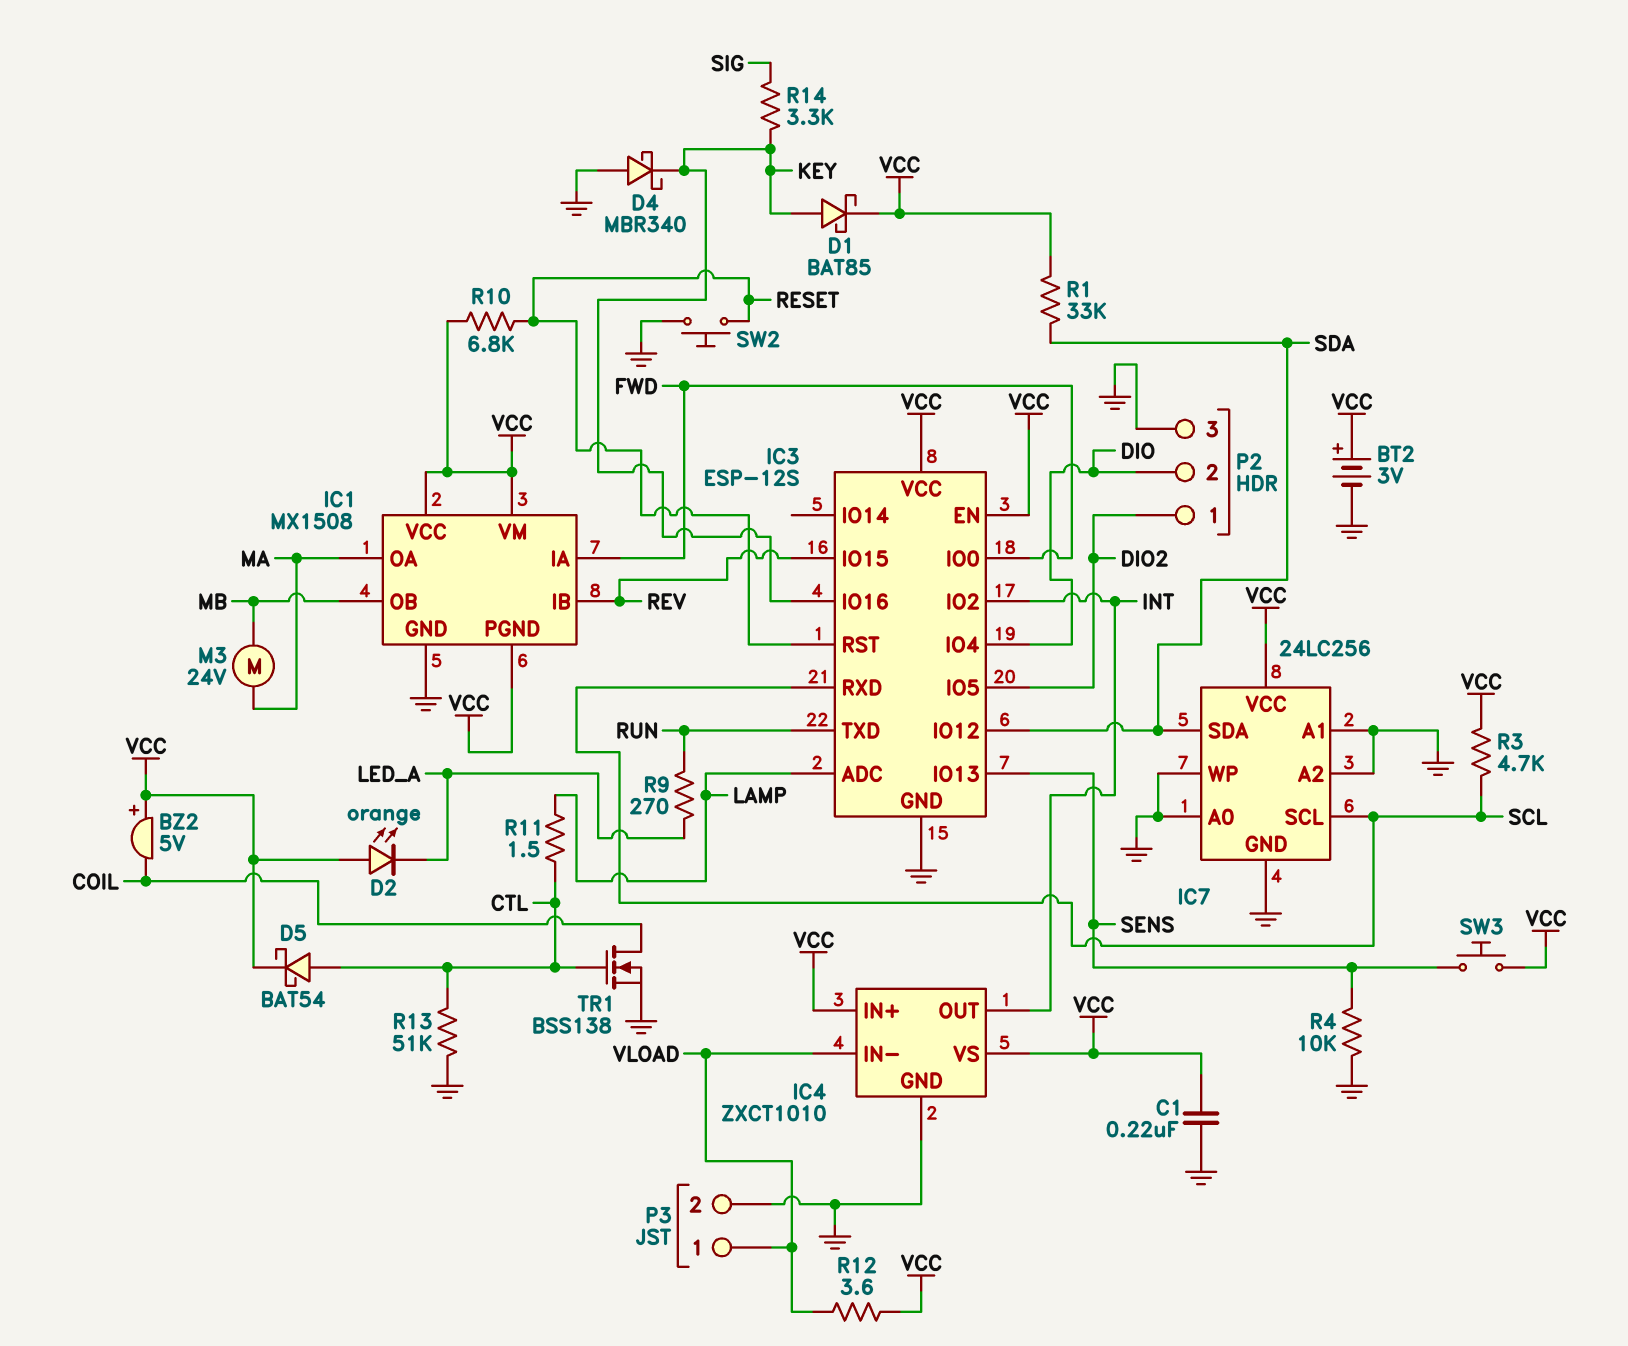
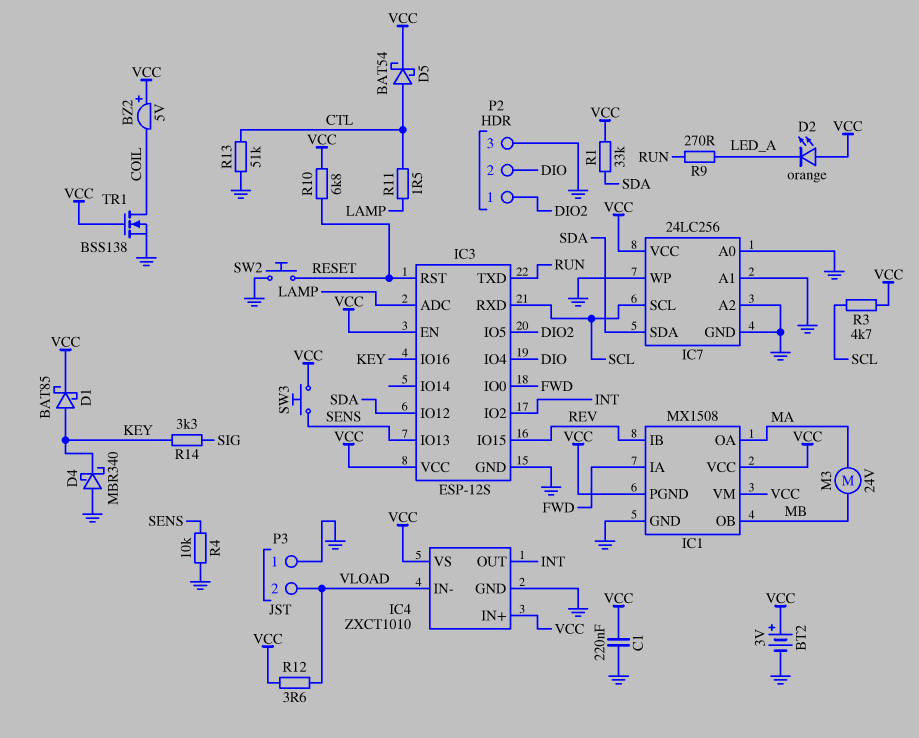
P3 pin 1: VLOAD -> GND
P3 pin 2: GND -> VLOAD
TR1: NMOS BSS138 (G CTL, D COIL, S GND) -> NMOS BSS138 (G VCC, D COIL, S GND)

